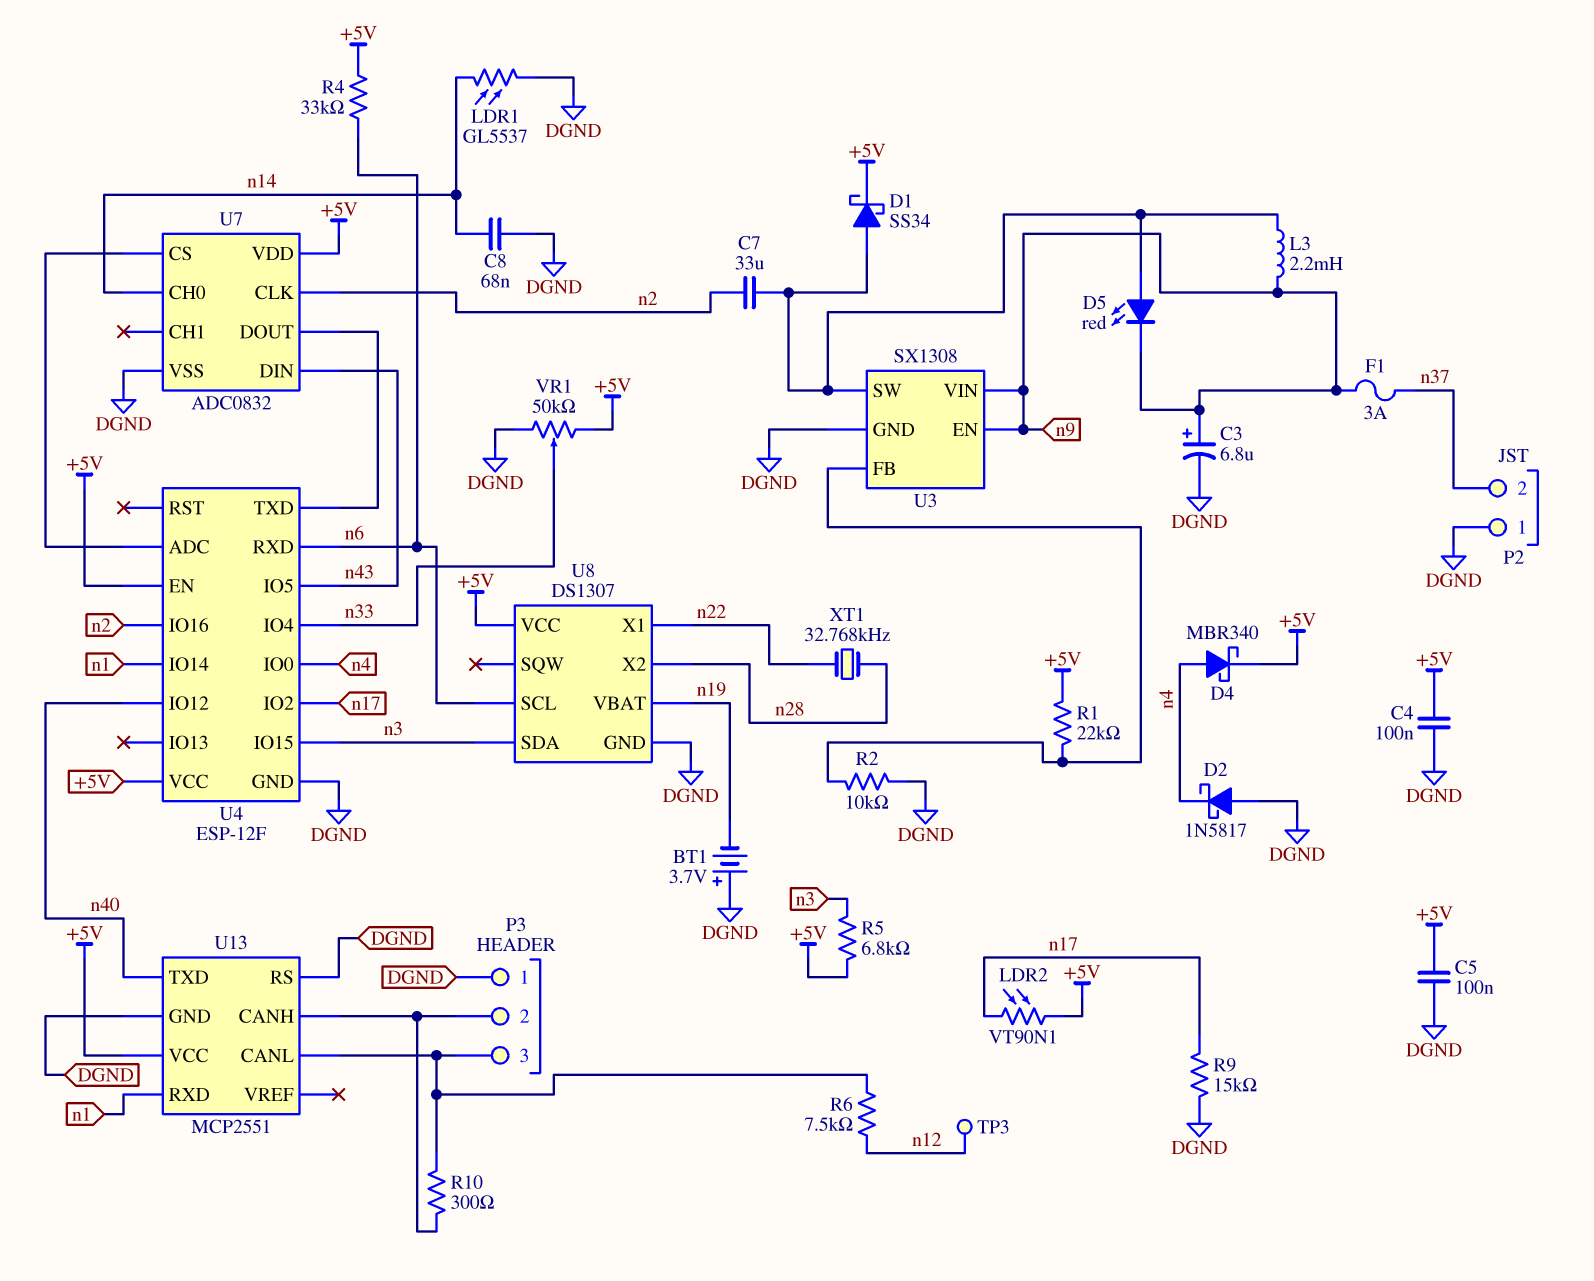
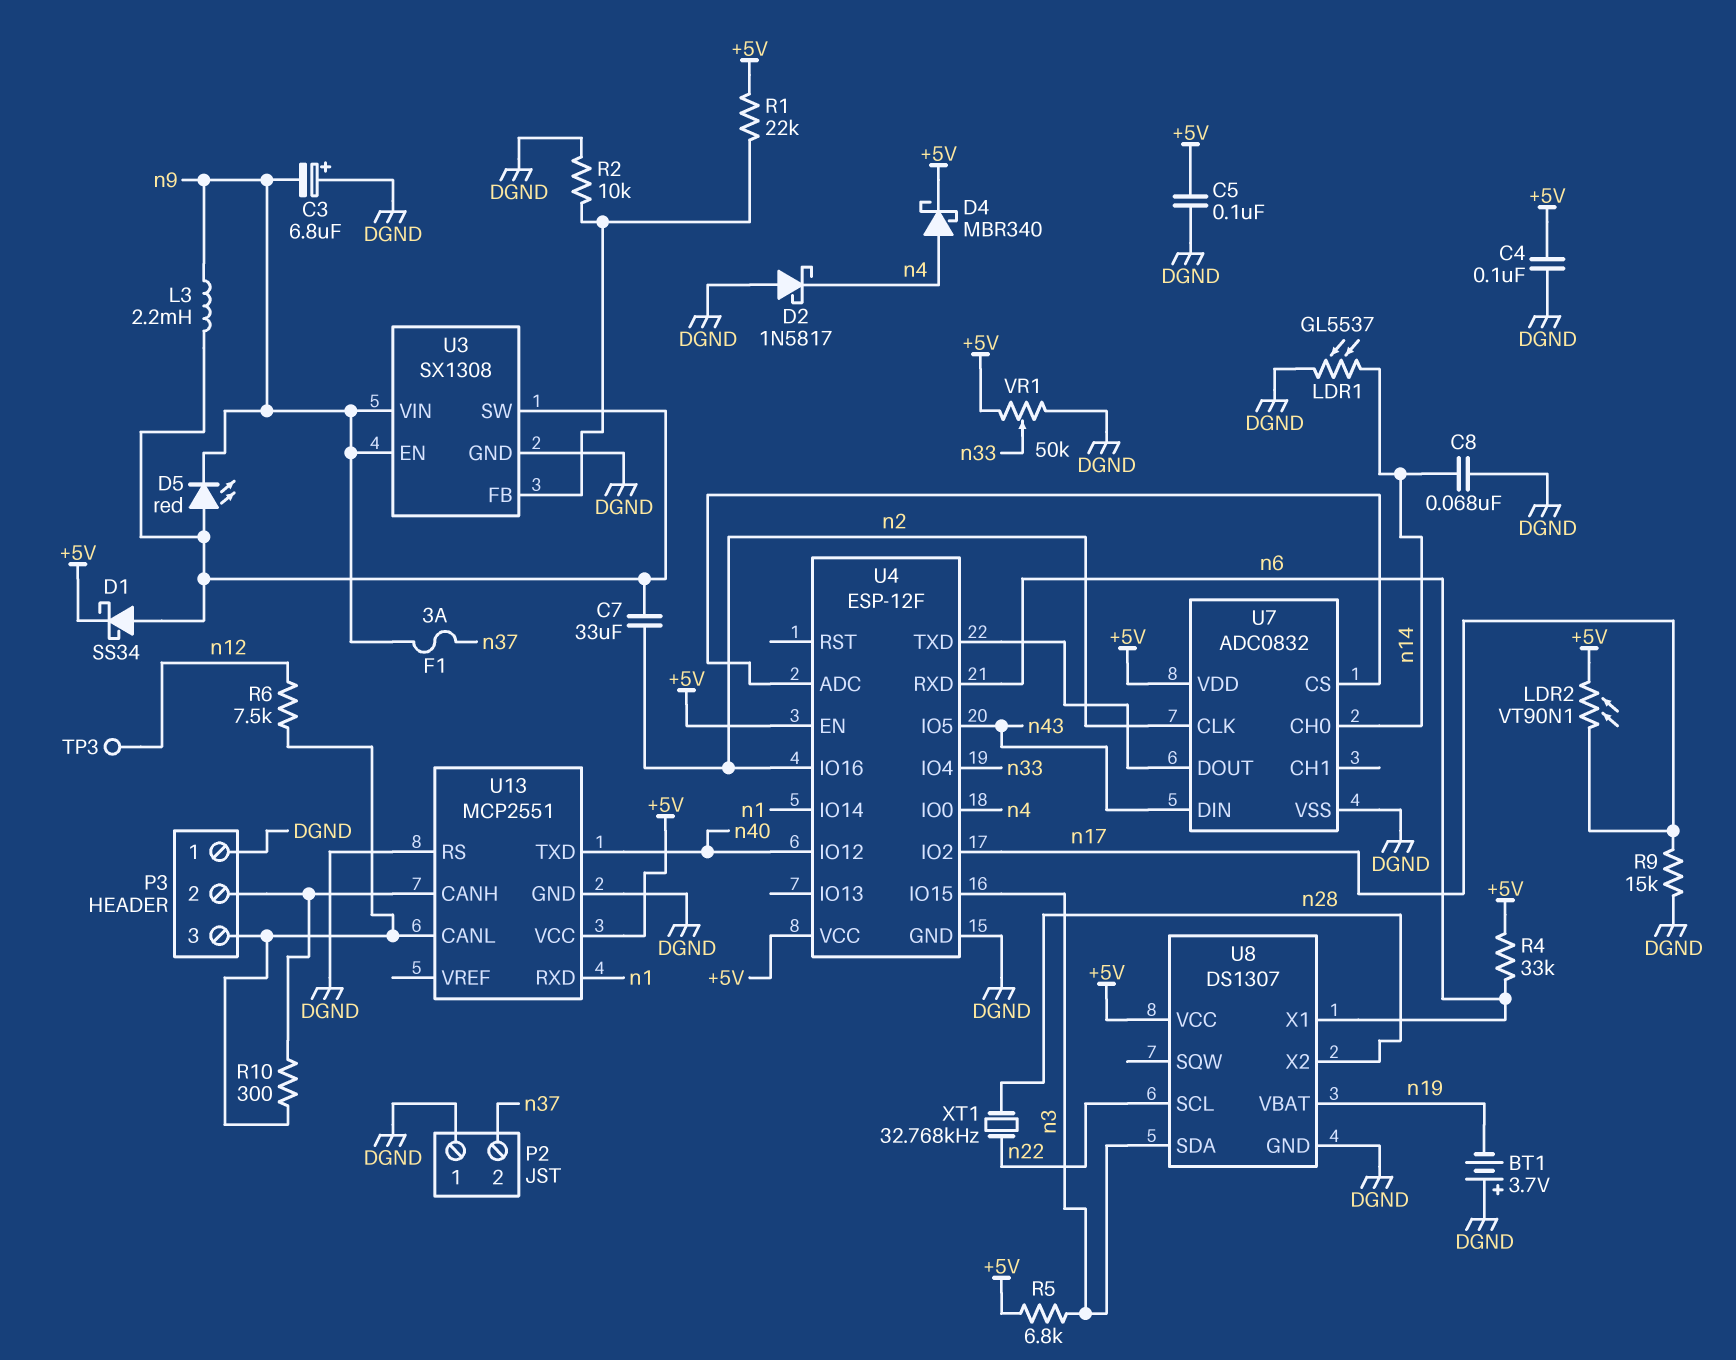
C3: 6.8uF (plus n9, minus DGND) -> 6.8uF (plus DGND, minus n9)
U8 pin SCL: n6 -> n22
U8 pin X1: n22 -> n6

